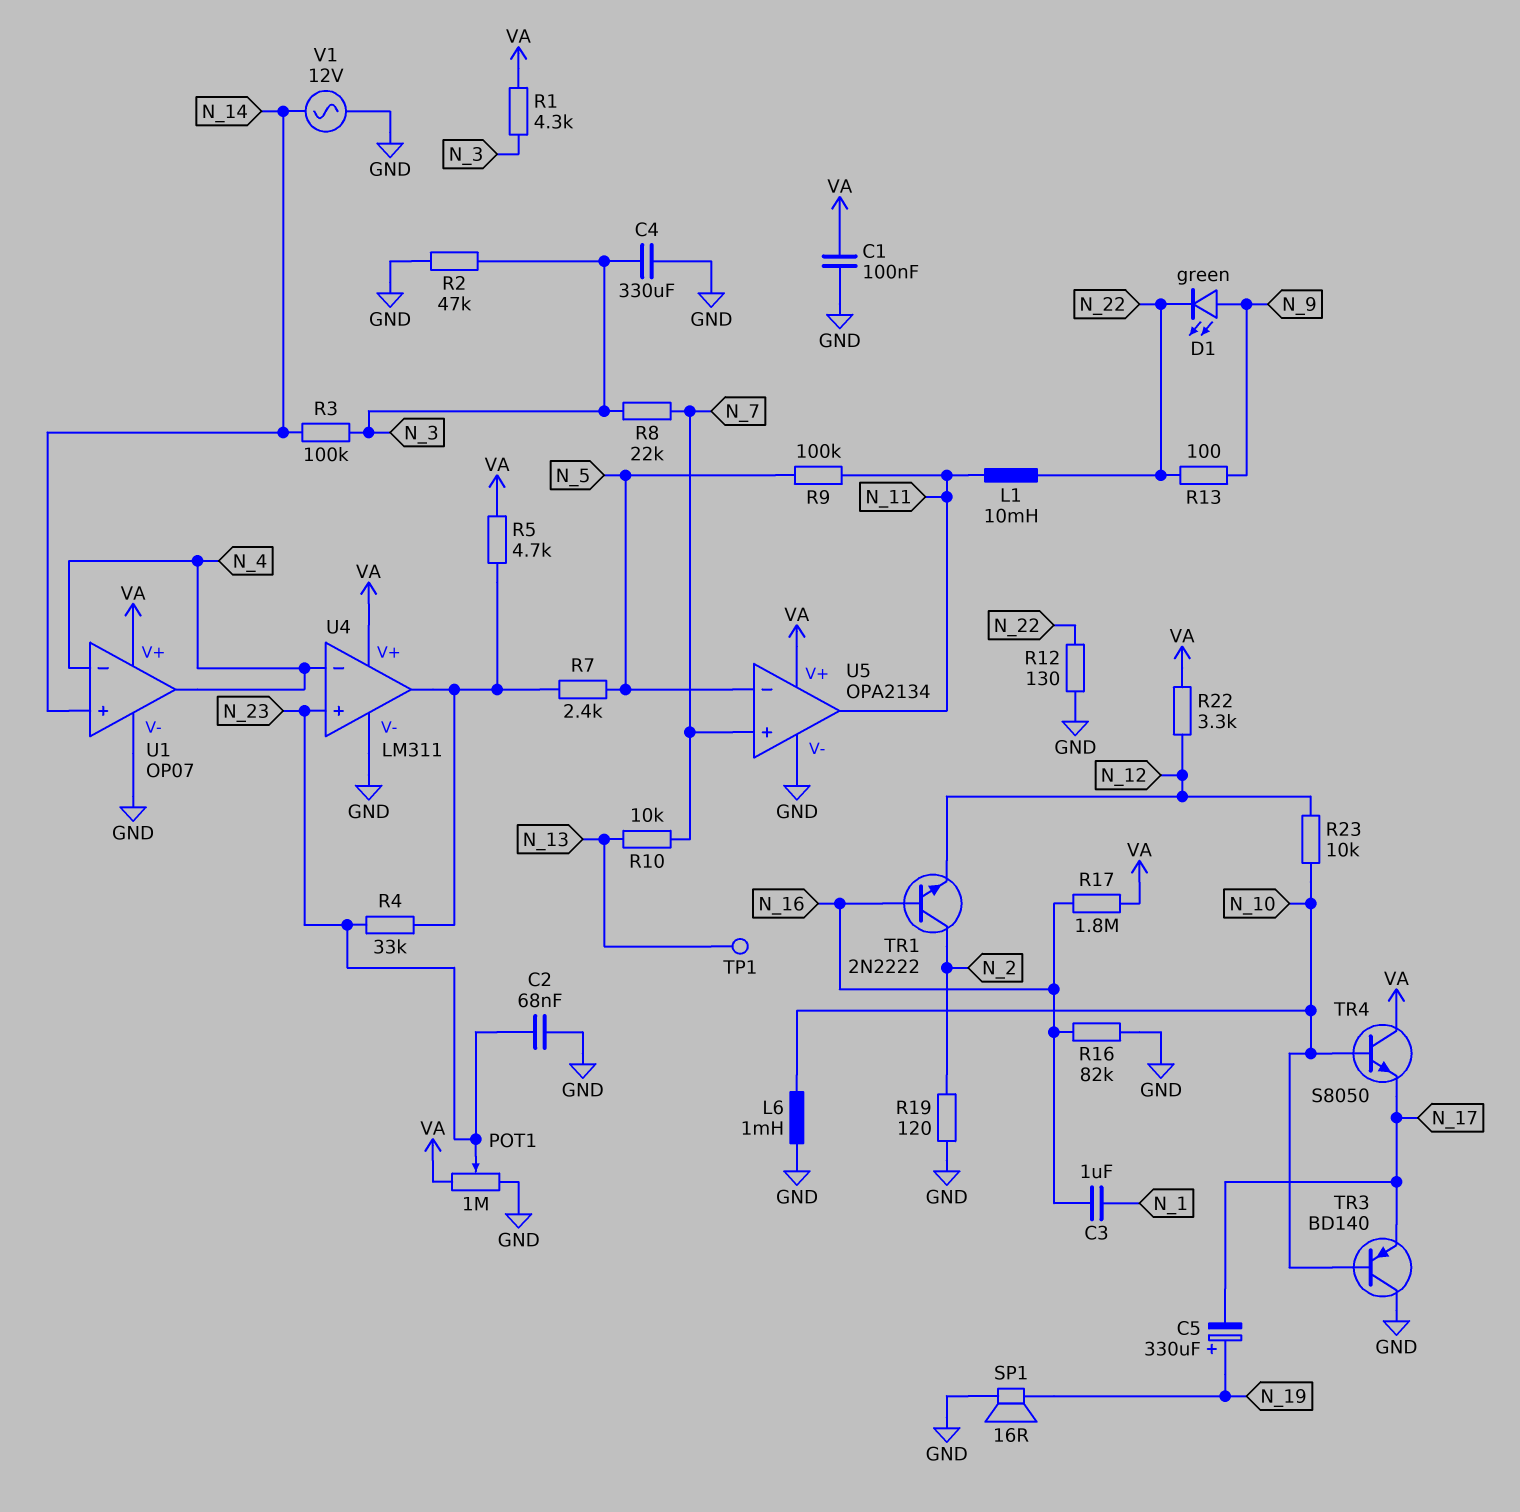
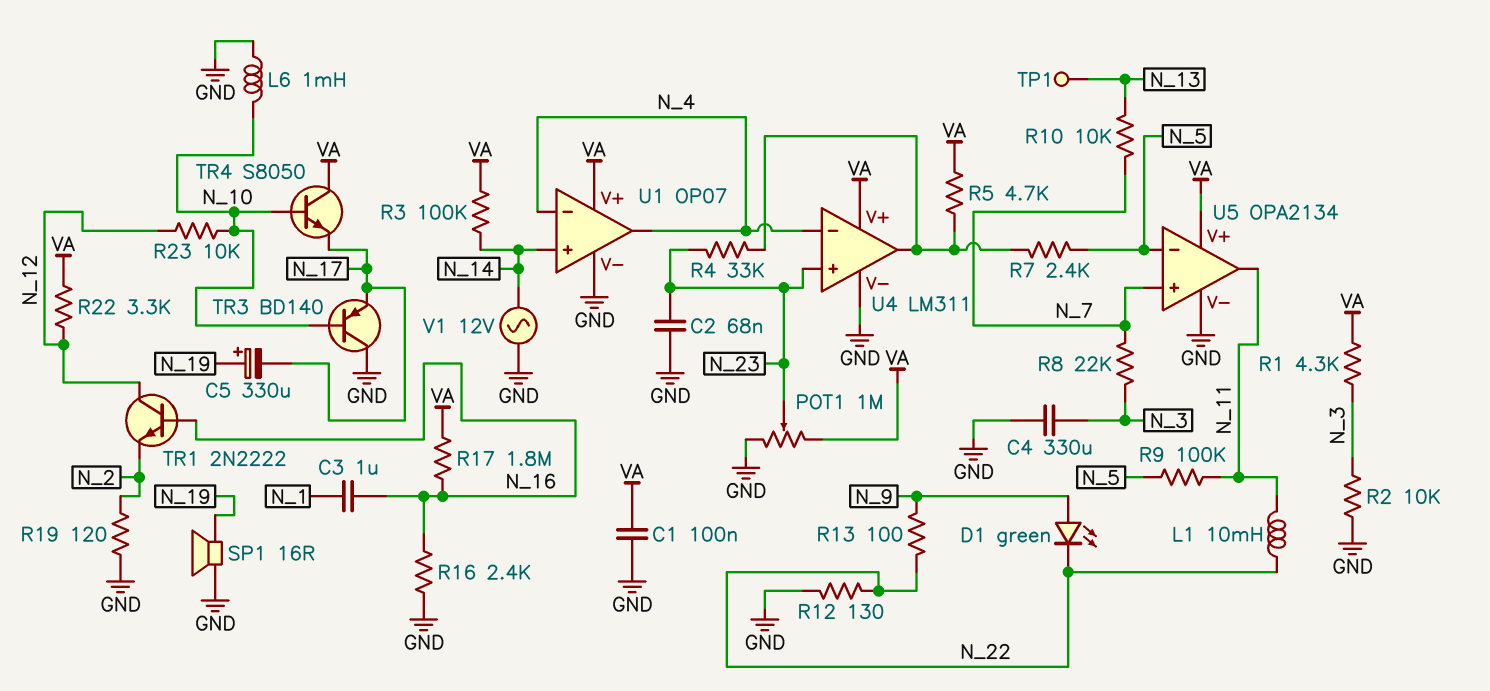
R2: 47k (GND, N_3) -> 10k (GND, N_3)
R3: 100k (N_3, N_14) -> 100k (N_14, VA)
R16: 82k (GND, N_16) -> 2.4k (GND, N_16)
TR1: NPN 2N2222 (B N_16, C N_2, E N_12) -> NPN 2N2222 (B N_16, C N_12, E N_2)

